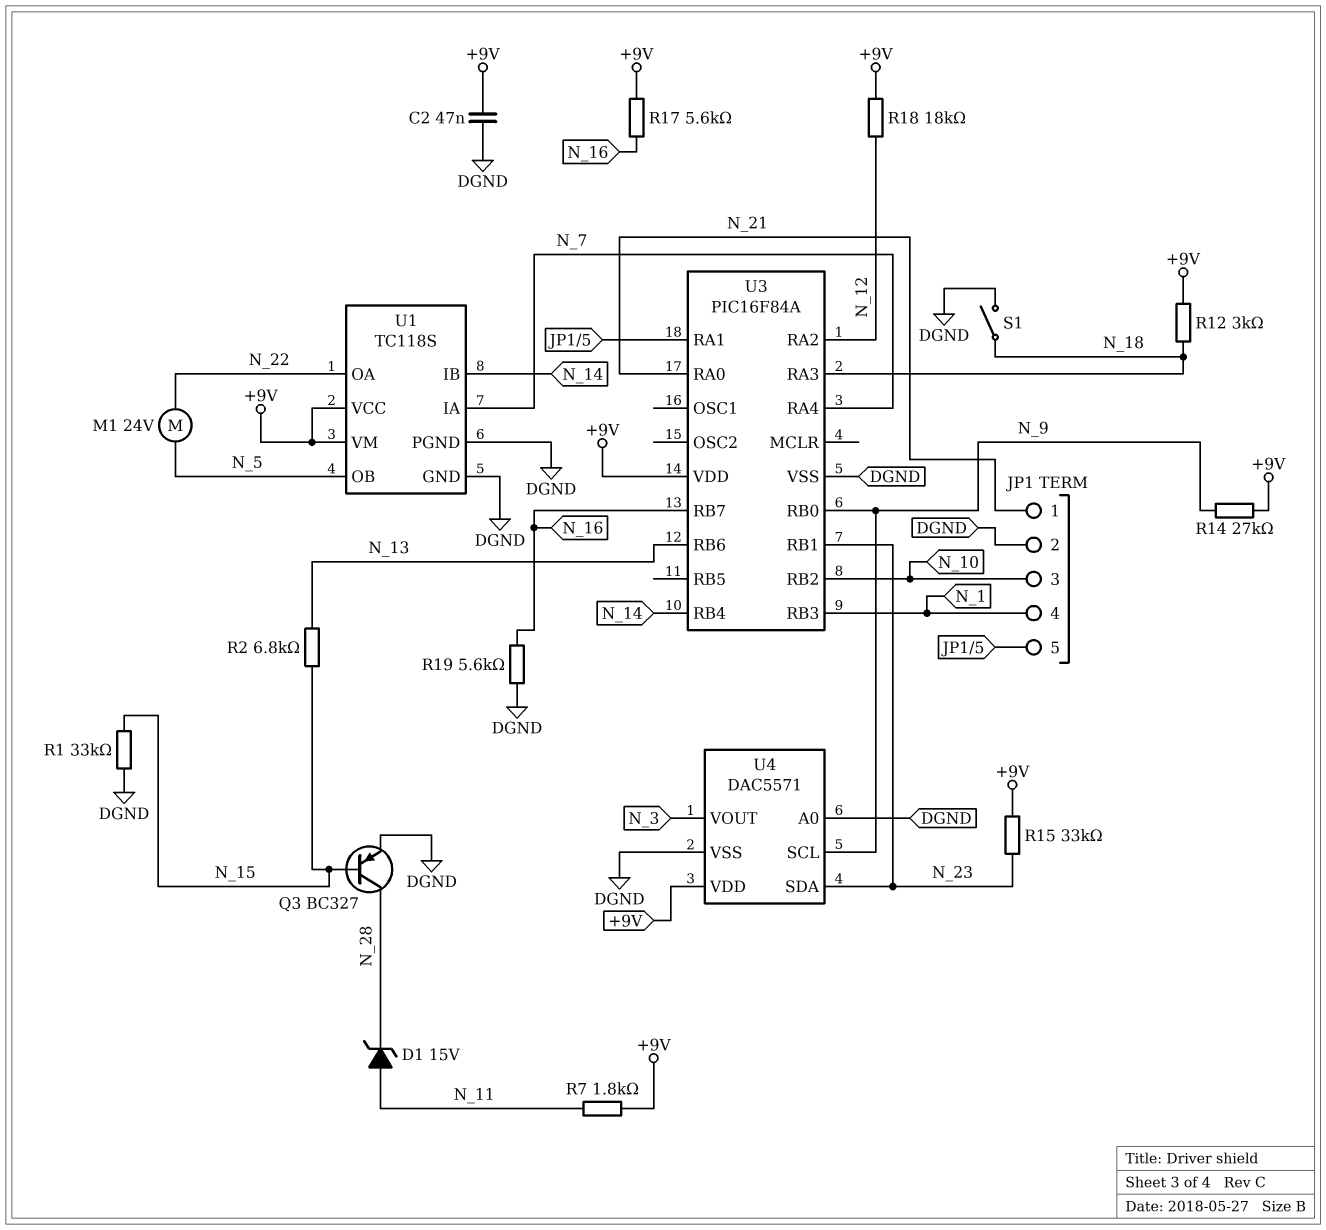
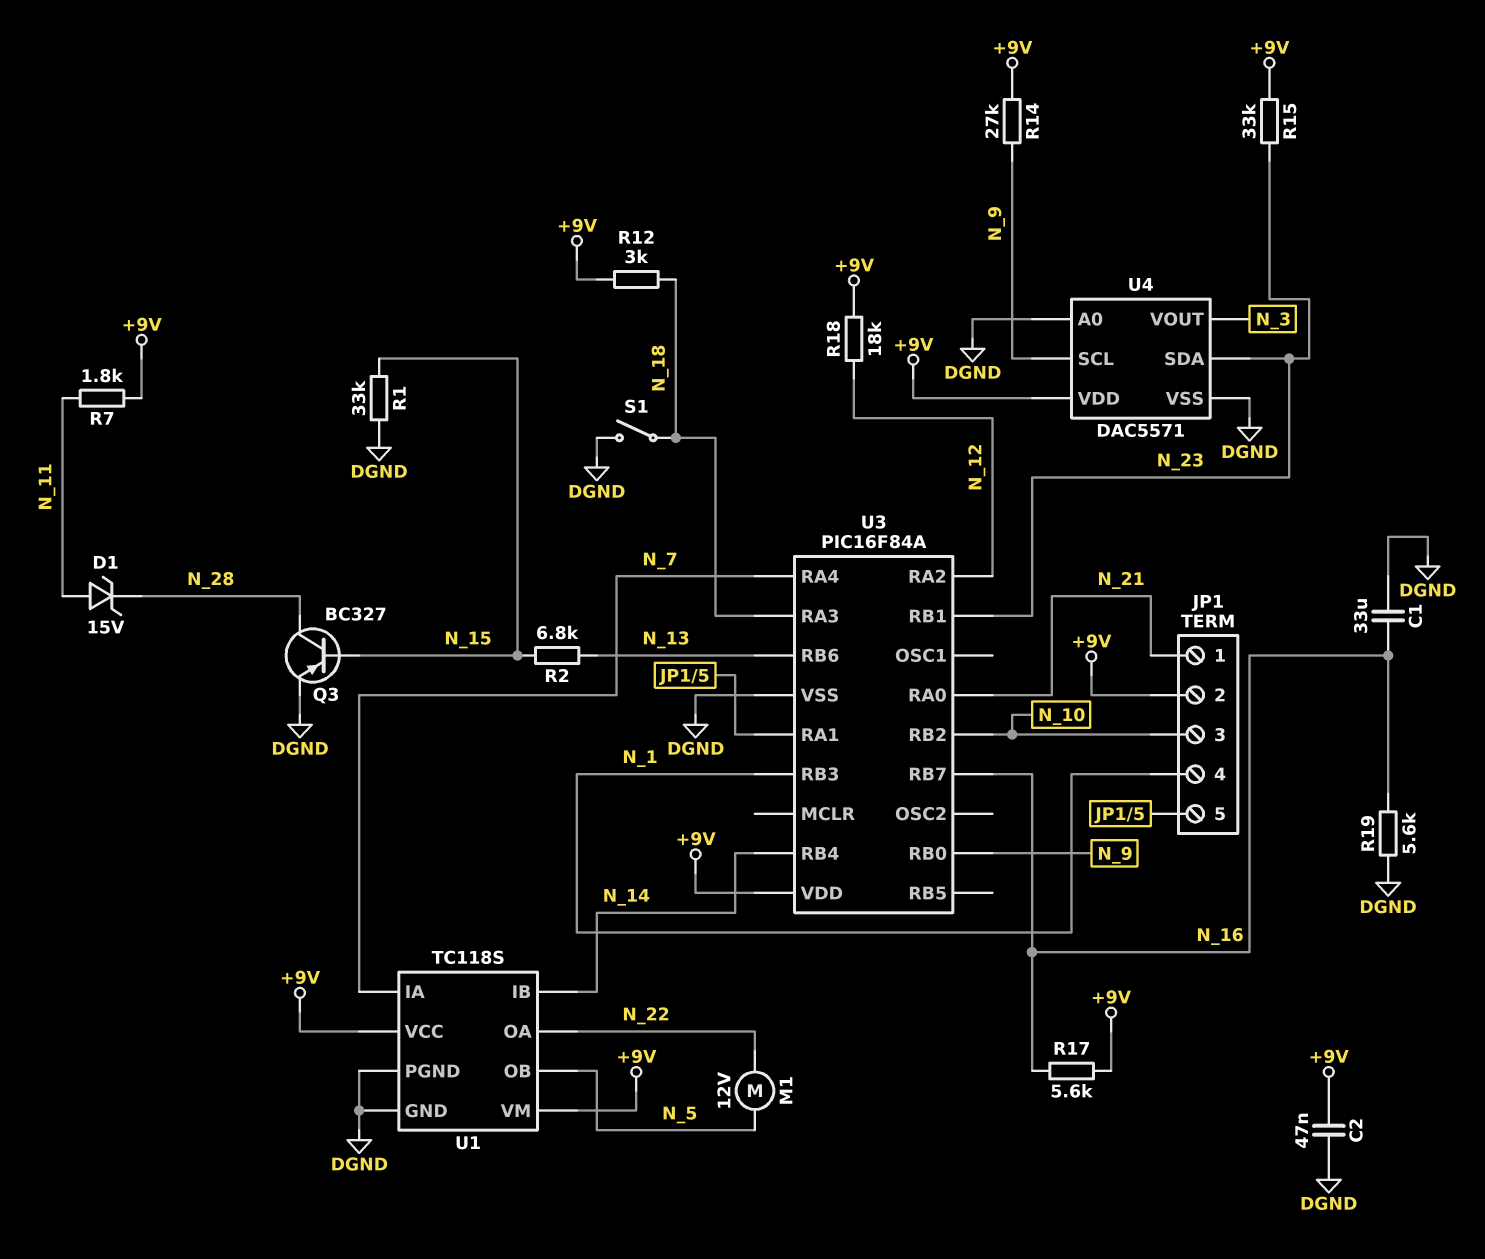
C1: none -> 33uF (DGND, N_16)
JP1 pin 2: DGND -> +9V
M1: motor 24V (N_5, N_22) -> motor 12V (N_5, N_22)

